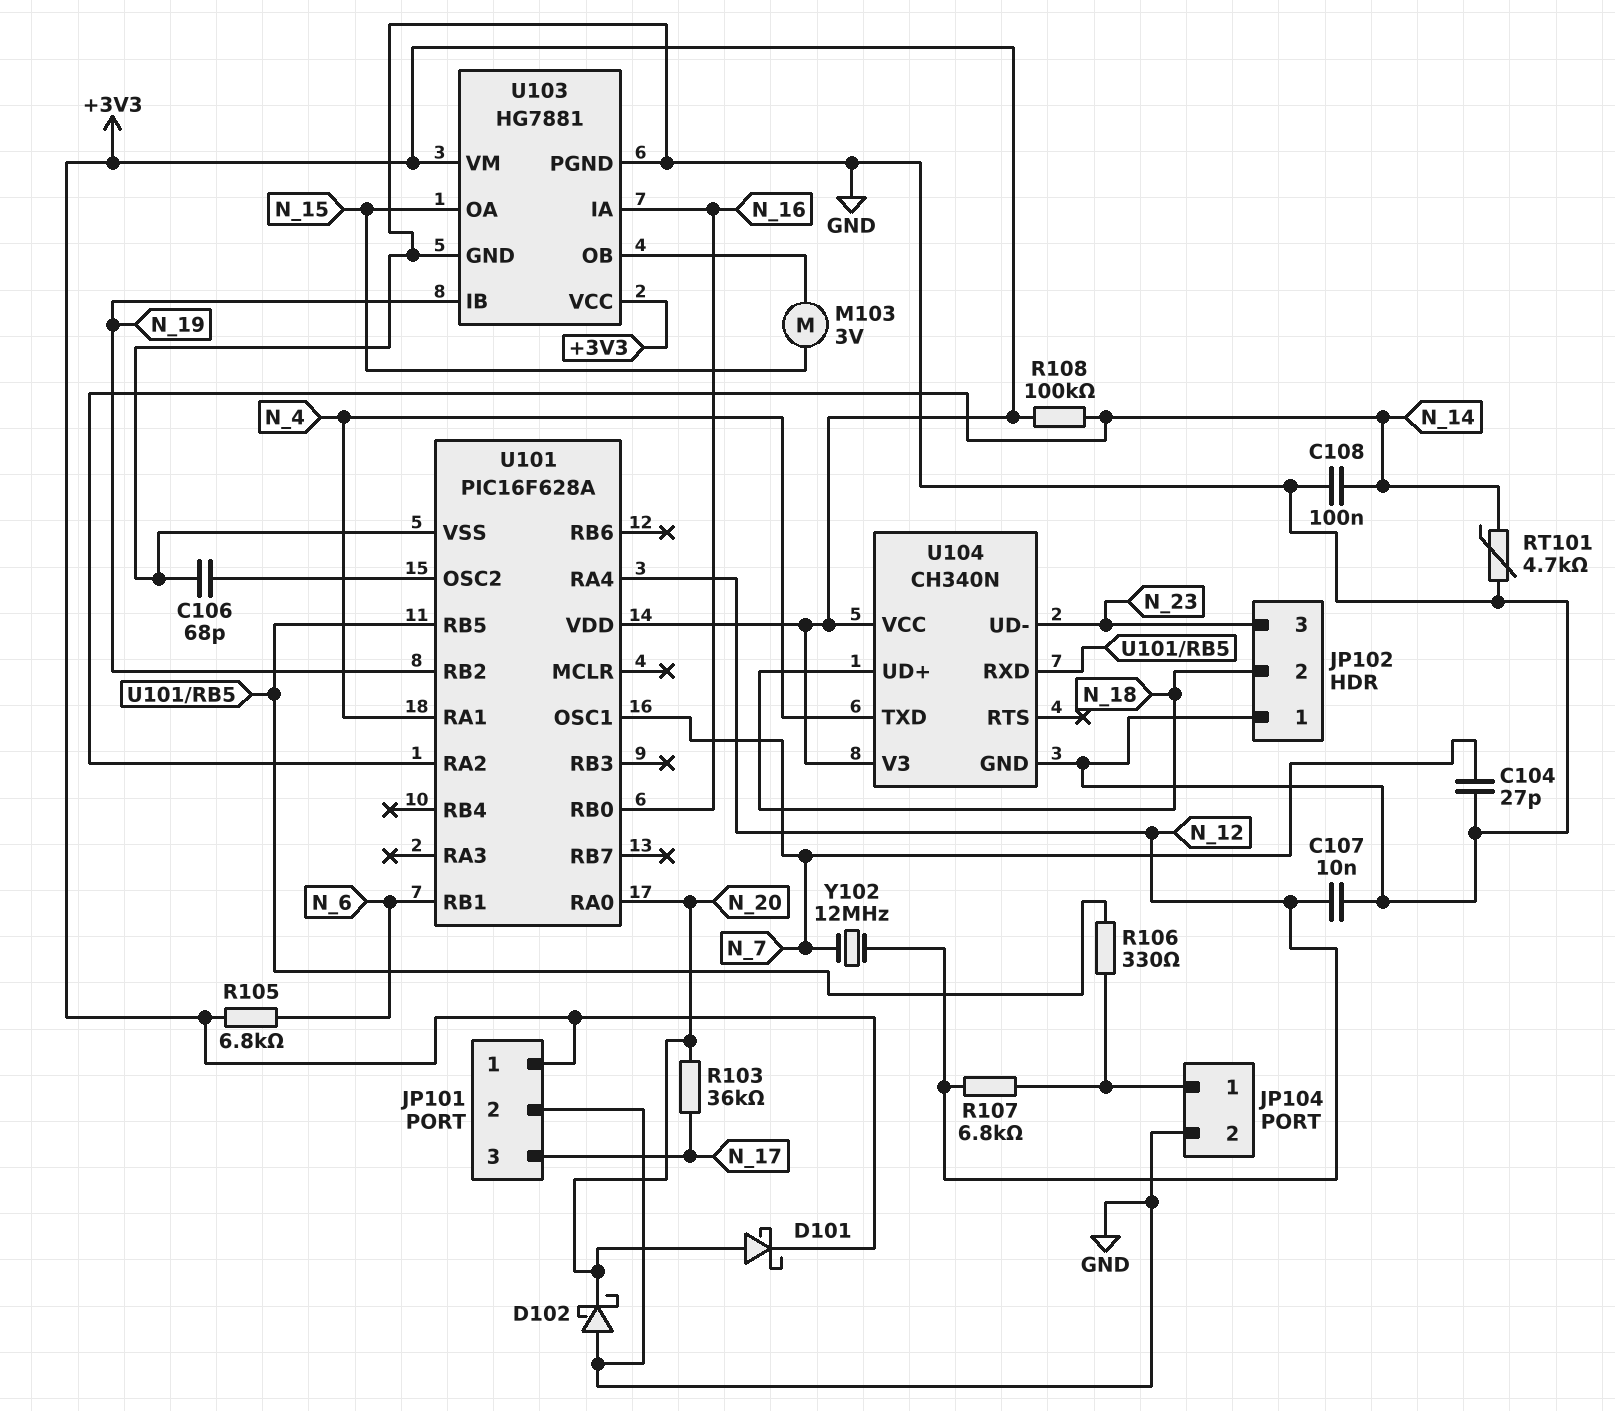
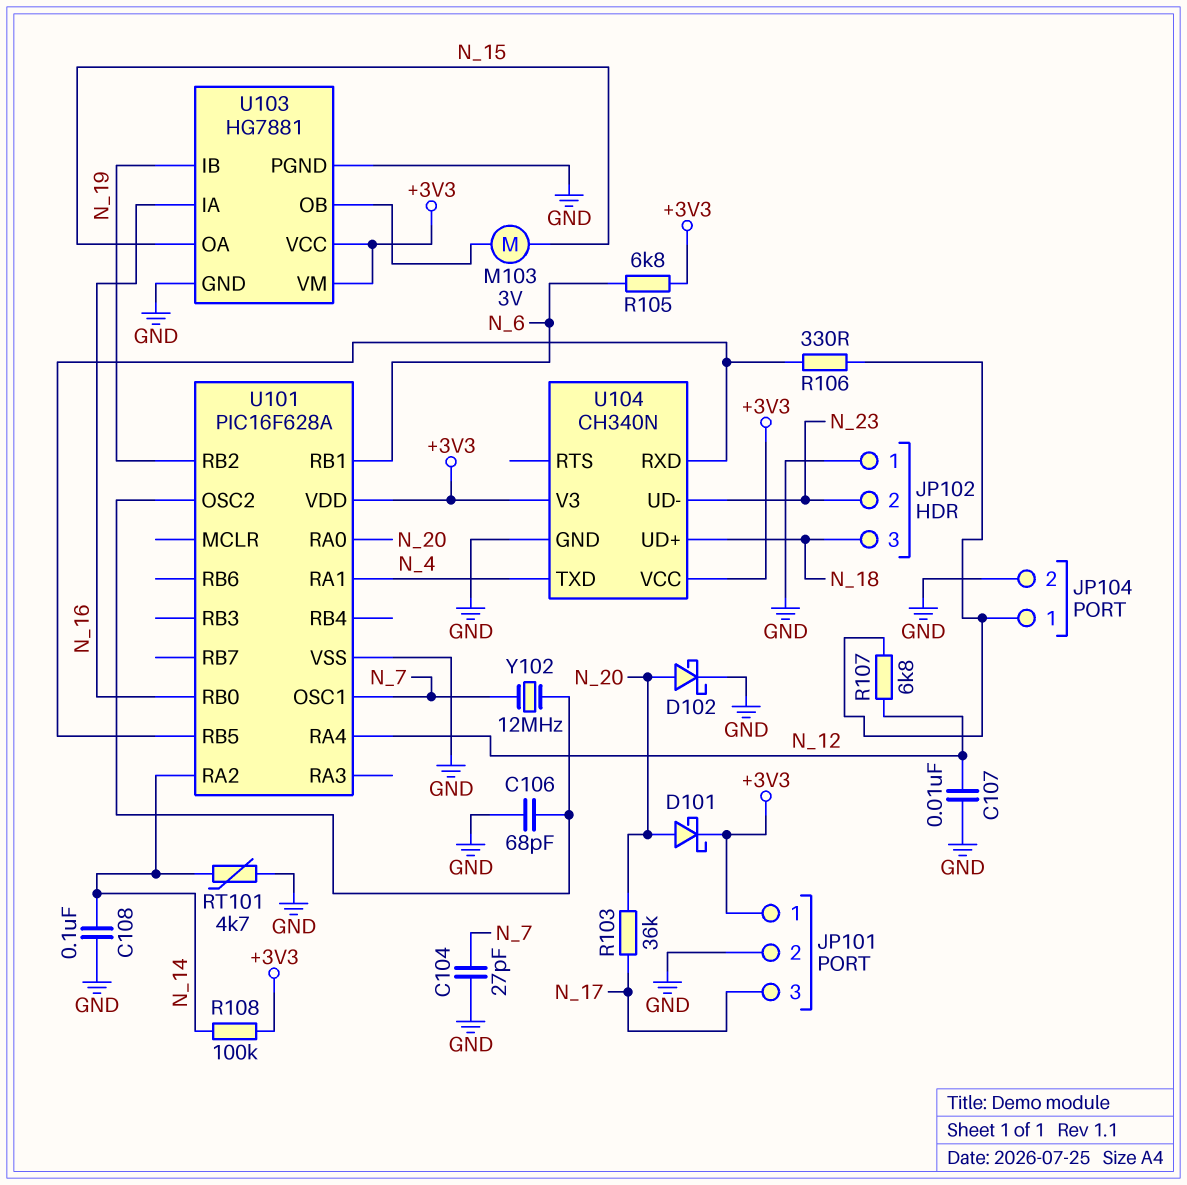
D102: schottky (A GND, K N_20) -> schottky (A N_20, K GND)
JP102 pin 2: N_18 -> N_23
JP102 pin 3: N_23 -> N_18
Y102: 12MHz (N_7, N_12) -> 12MHz (N_7, U101/OSC2)

